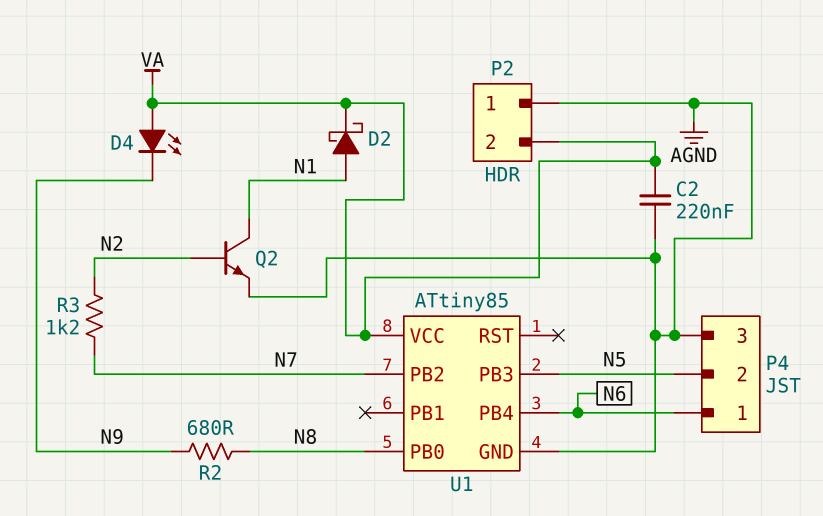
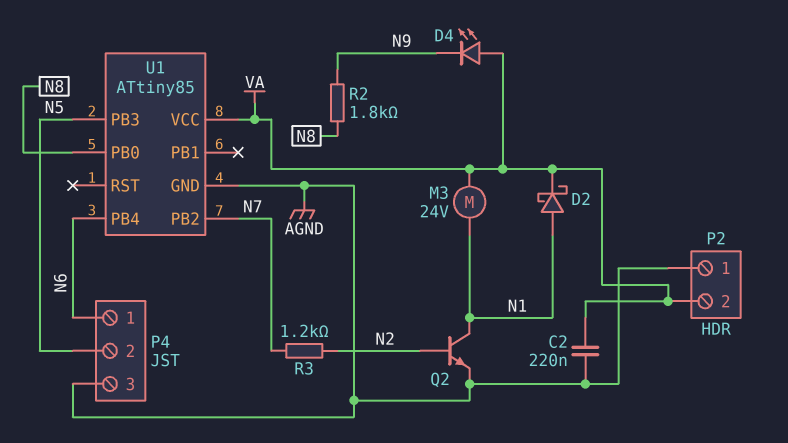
M3: none -> motor 24V (N1, VA)
R2: 680 (N8, N9) -> 1.8k (N8, N9)

